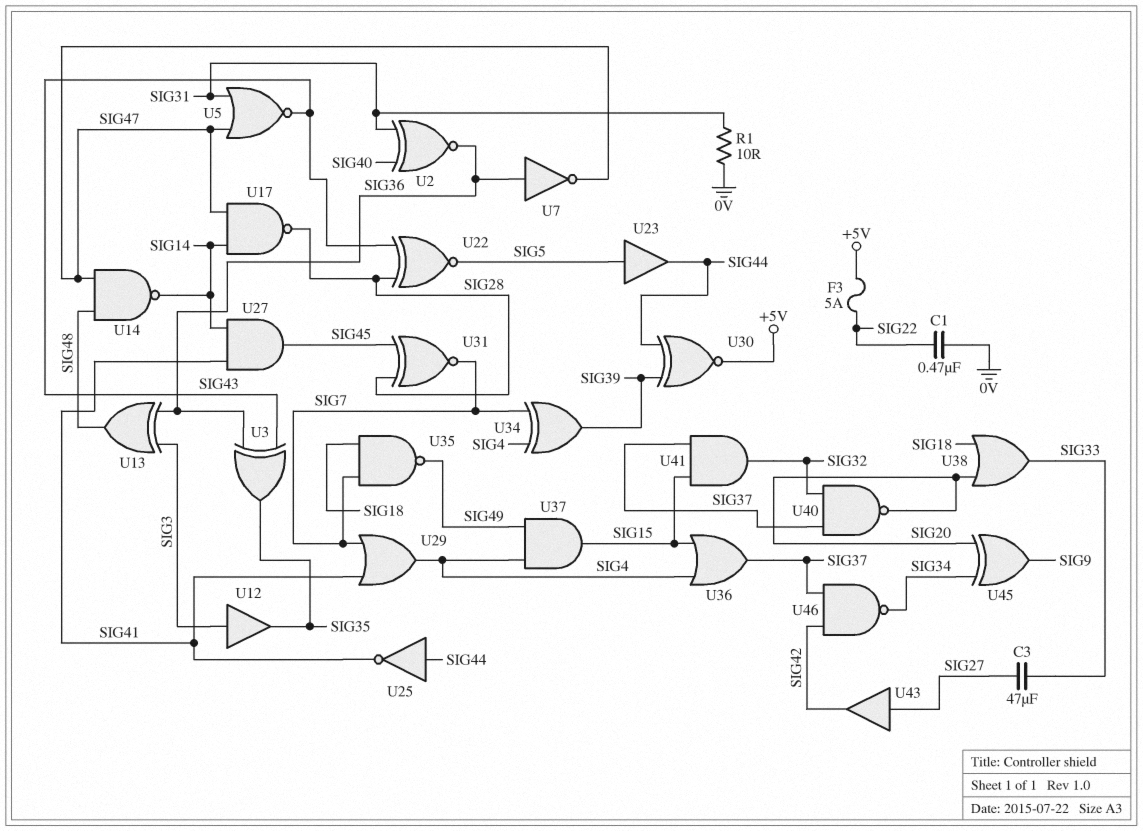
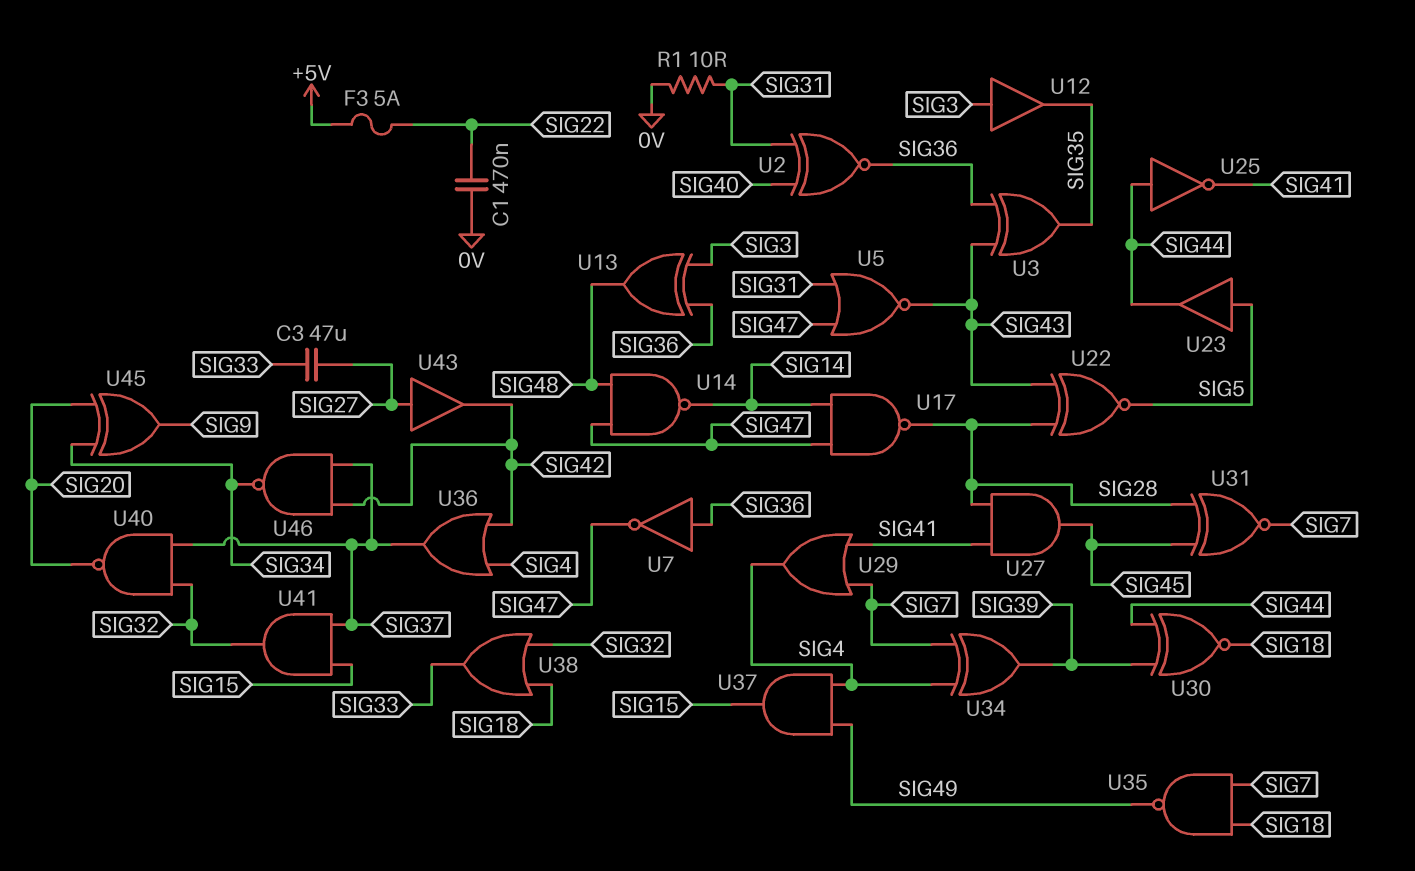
U27: AND (in SIG14, in SIG41, out SIG45) -> AND (in SIG28, in SIG41, out SIG45)
U30: XNOR (in SIG39, in SIG44, out +5V) -> XNOR (in SIG39, in SIG44, out SIG18)
U36: OR (in SIG4, in SIG15, out SIG37) -> OR (in SIG4, in SIG42, out SIG37)
U38: OR (in SIG18, in SIG20, out SIG33) -> OR (in SIG18, in SIG32, out SIG33)

